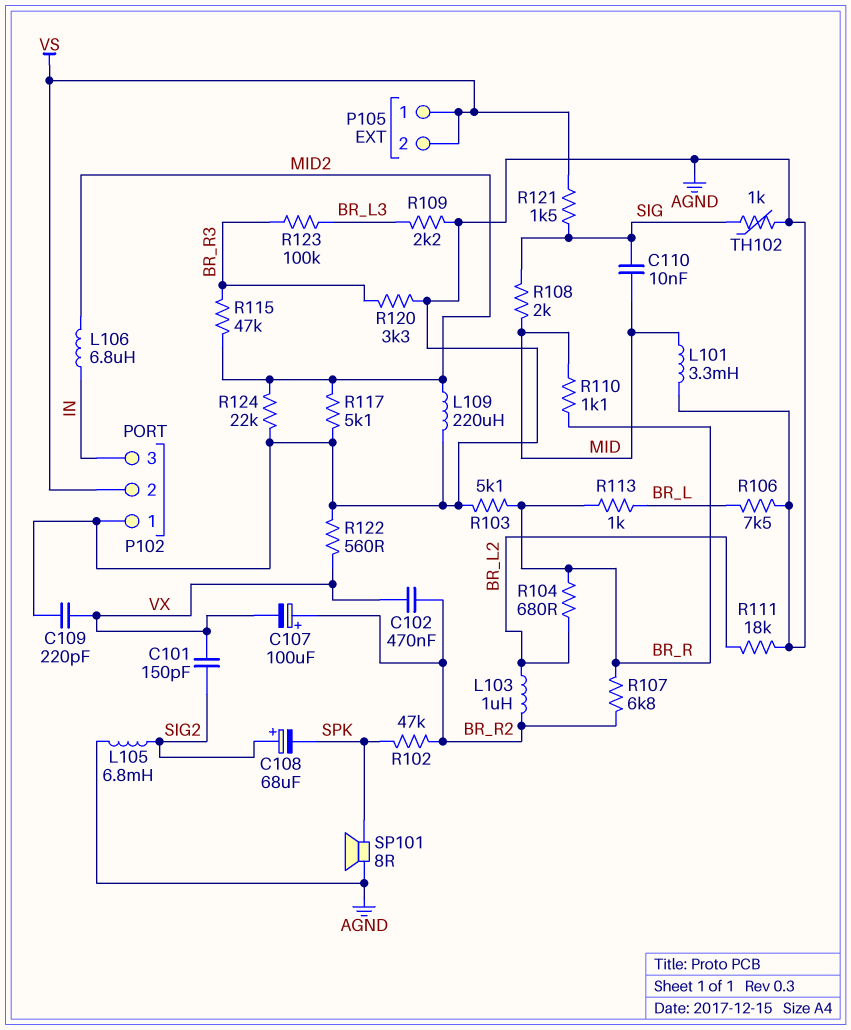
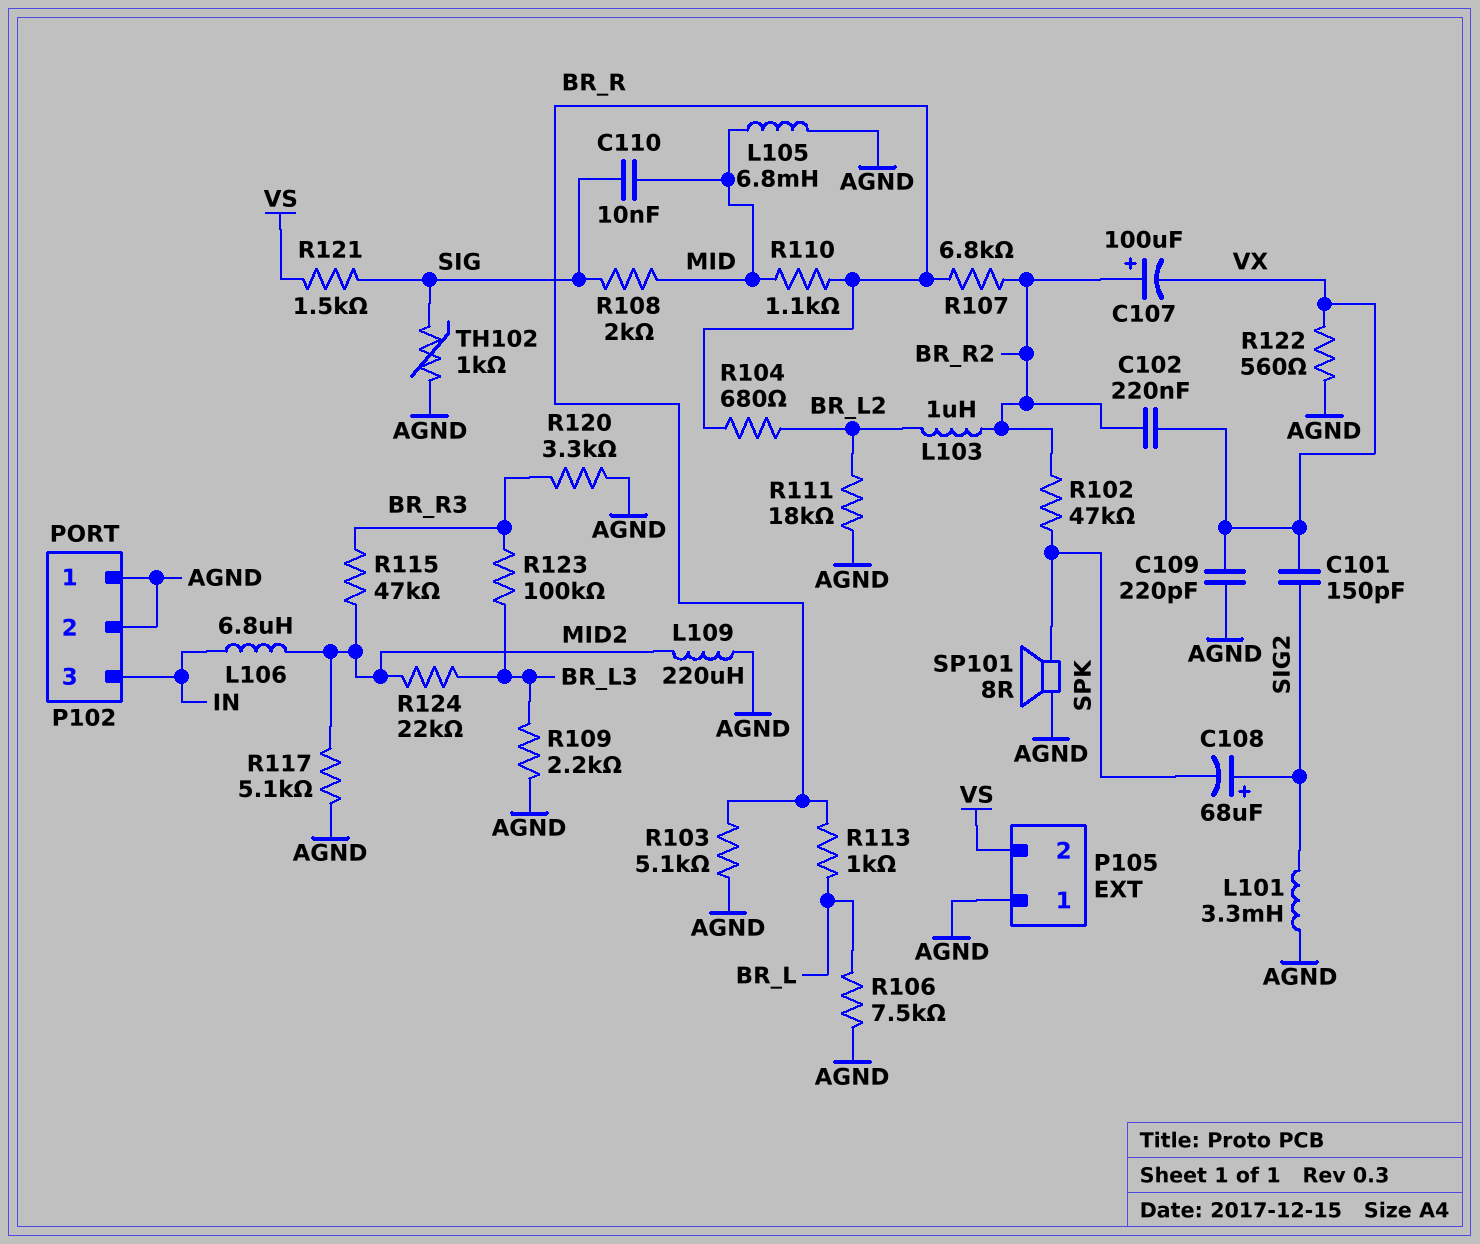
C102: 470nF (BR_R2, VX) -> 220nF (BR_R2, VX)
L101: 3.3mH (AGND, MID) -> 3.3mH (AGND, SIG2)
L105: 6.8mH (AGND, SIG2) -> 6.8mH (AGND, MID)
P102 pin 2: VS -> AGND
P105 pin 1: VS -> AGND
R124: 22k (AGND, MID2) -> 22k (BR_L3, MID2)

